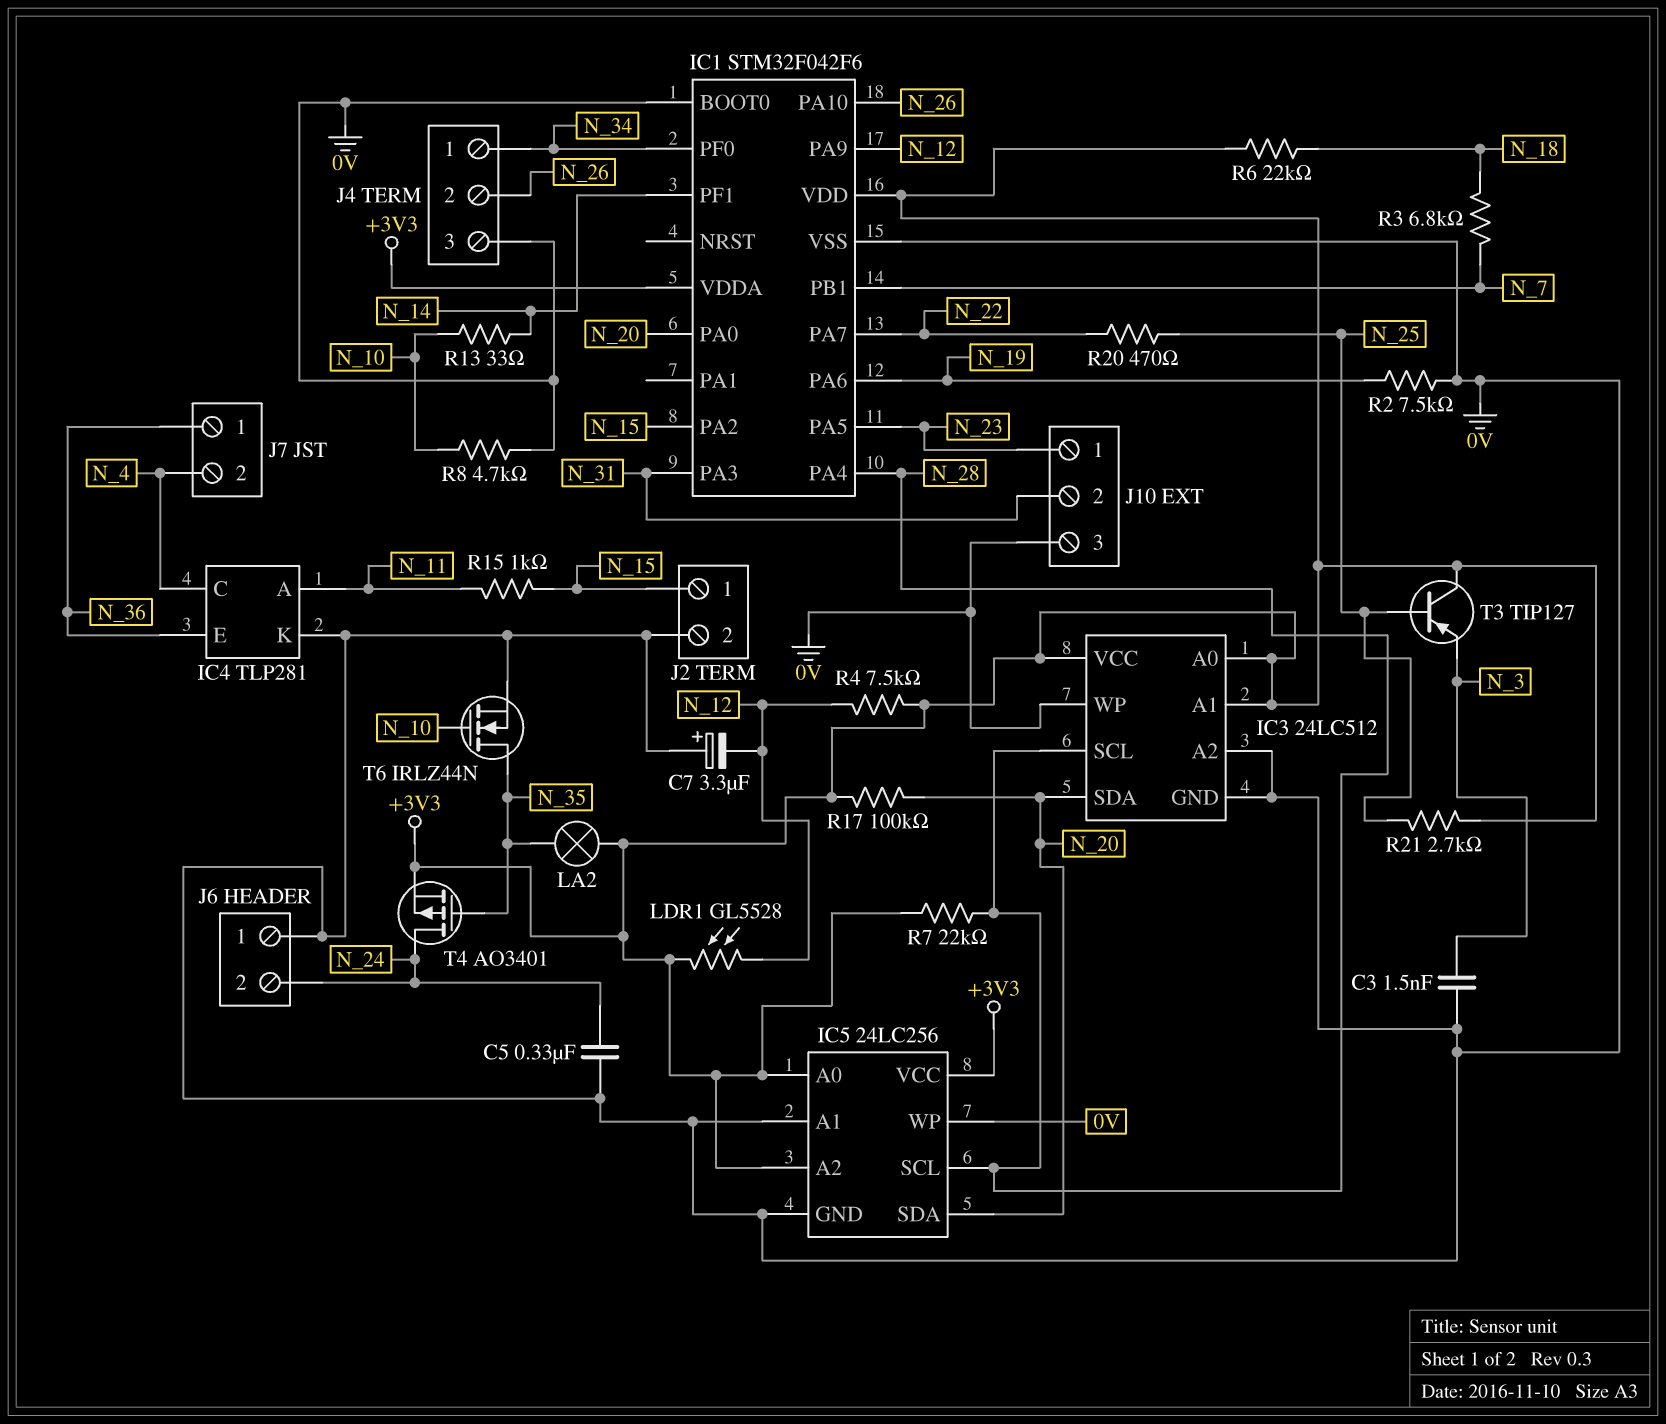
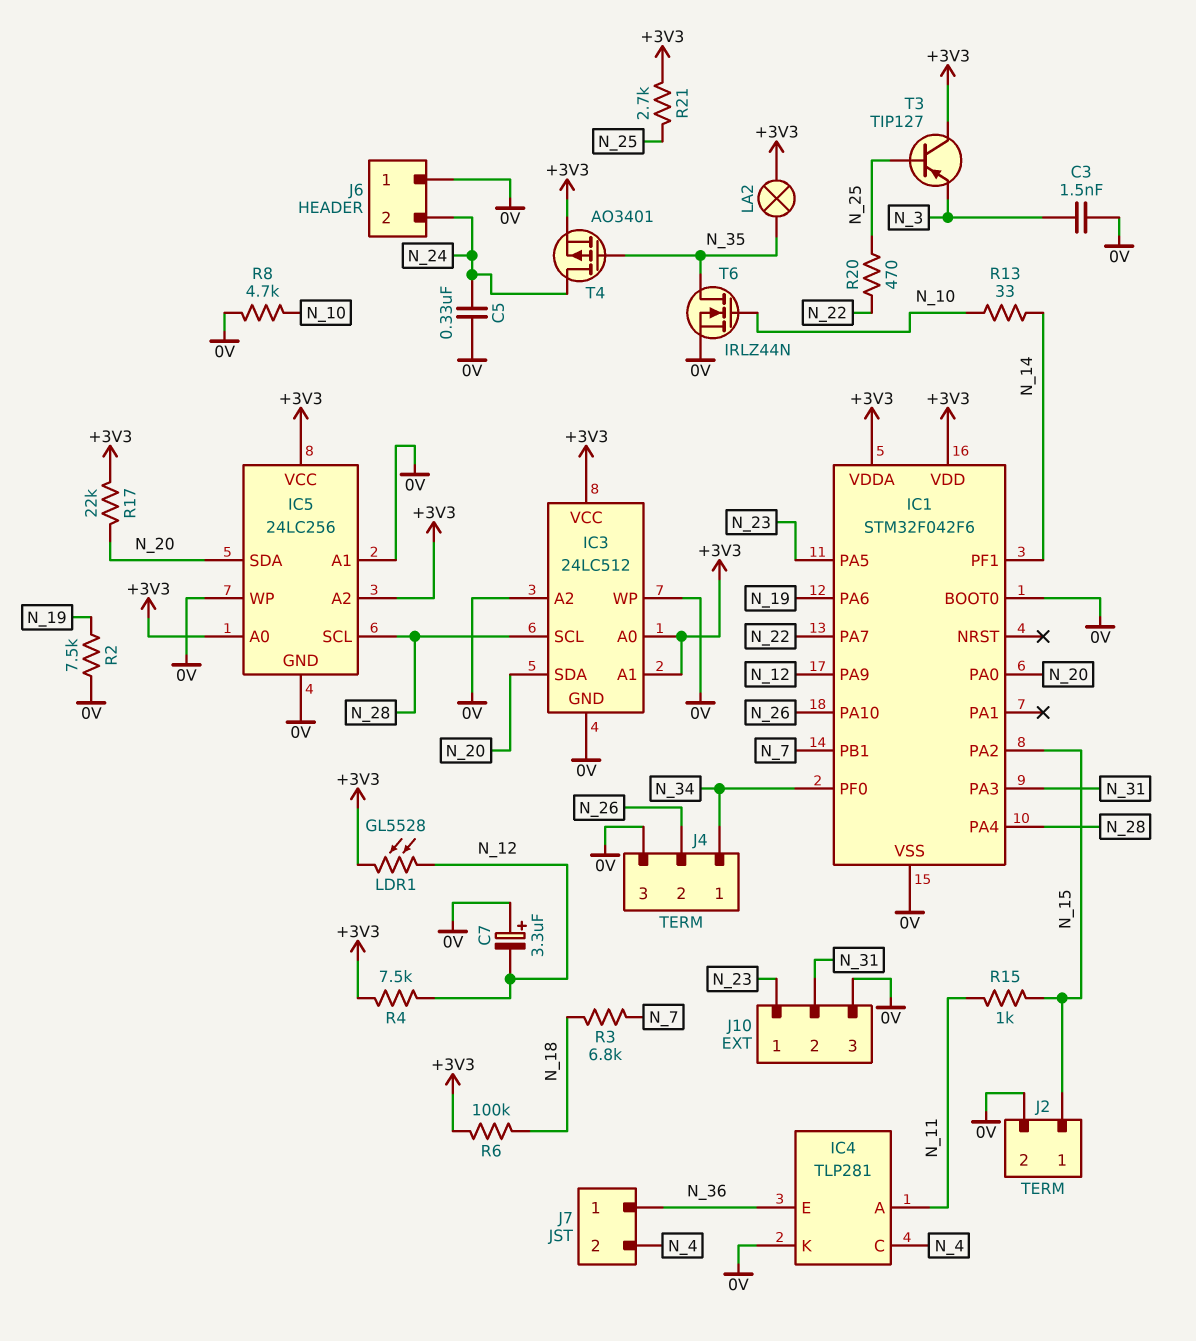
R6: 22k (+3V3, N_18) -> 100k (+3V3, N_18)
R7: 22k (+3V3, N_28) -> none
R17: 100k (+3V3, N_20) -> 22k (+3V3, N_20)

